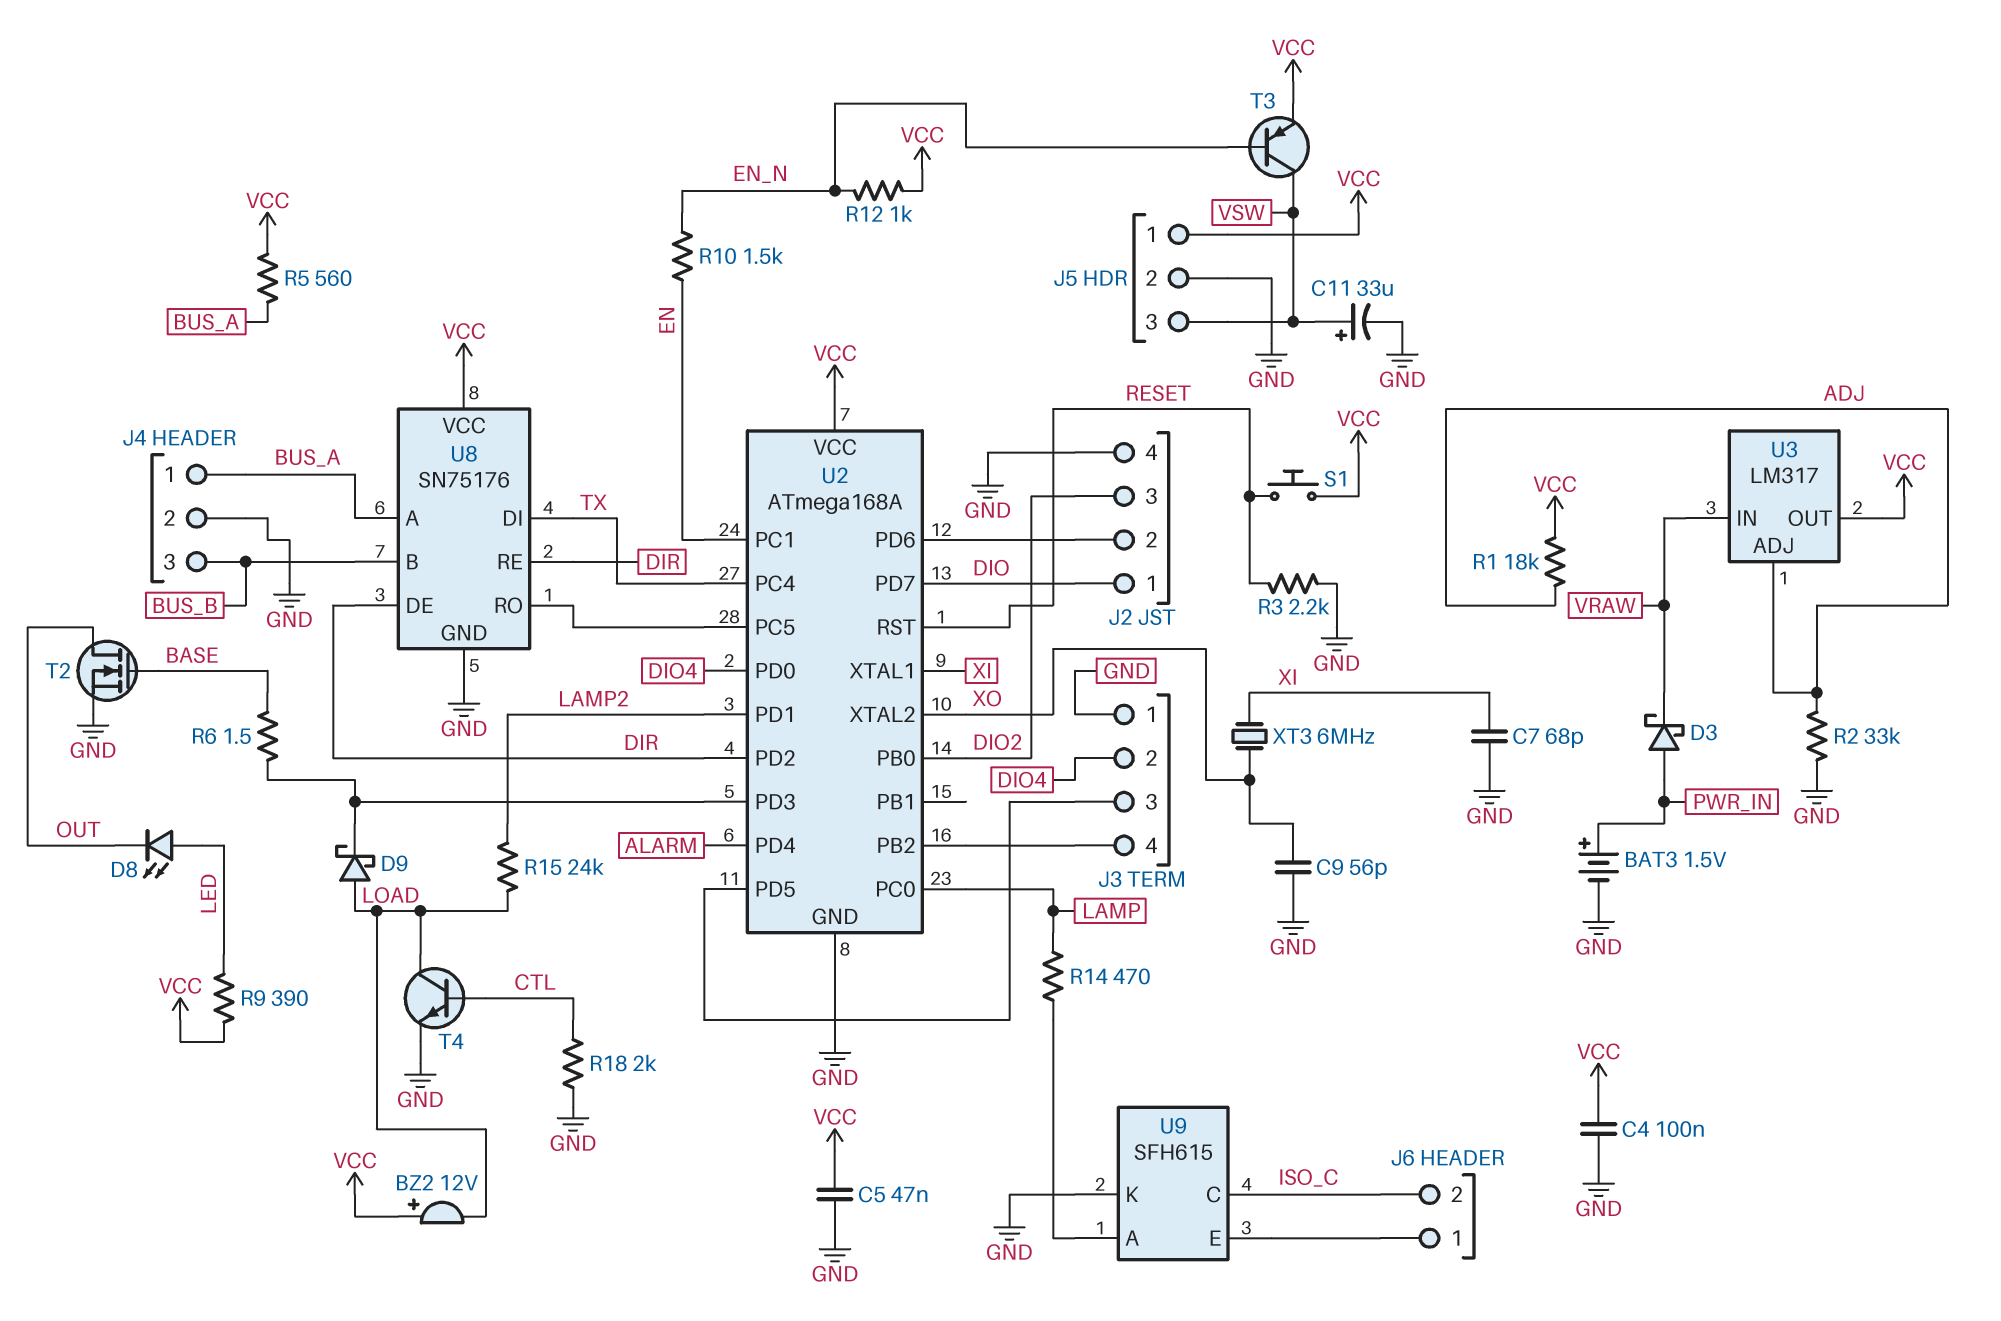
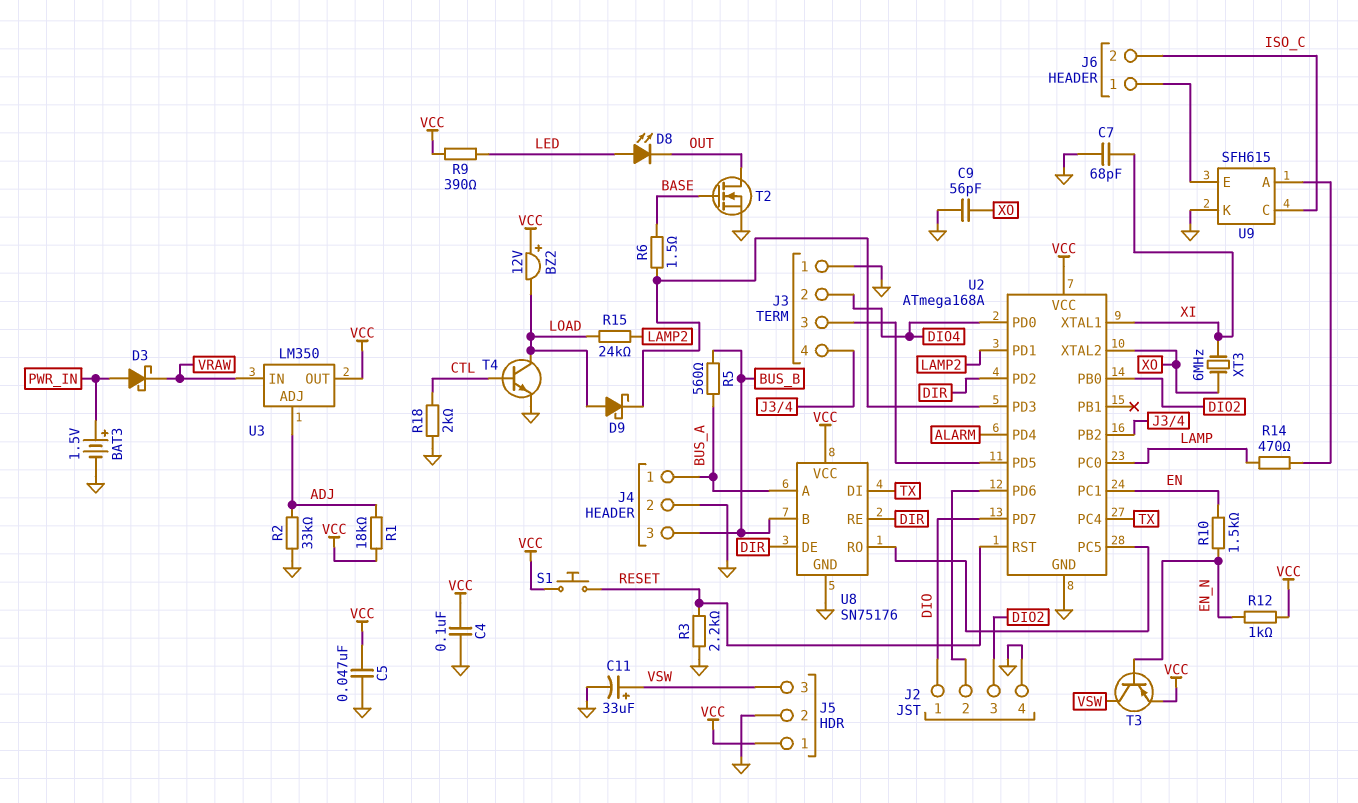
R5: 560 (BUS_A, VCC) -> 560 (BUS_A, BUS_B)
U3: LM317 -> LM350

